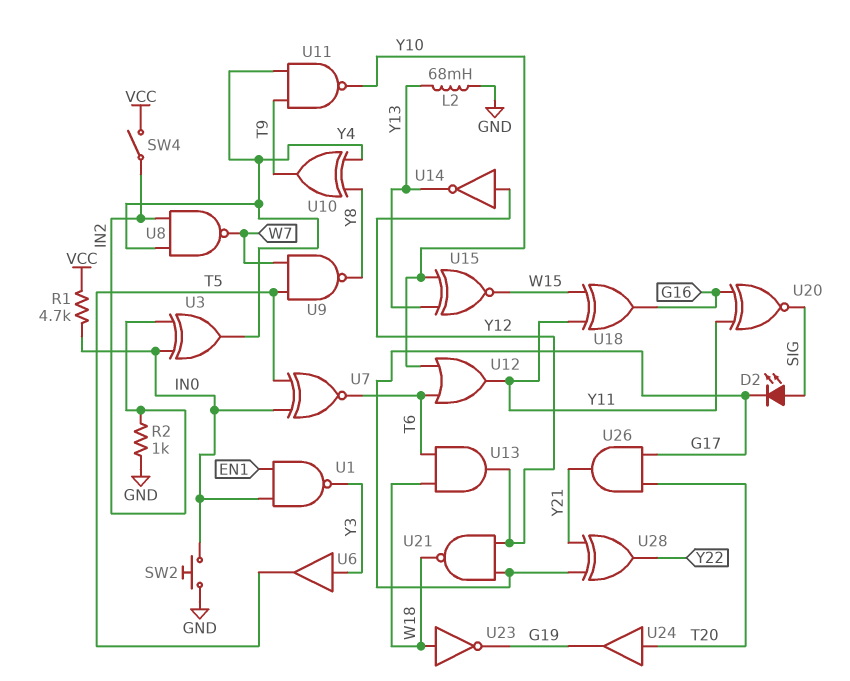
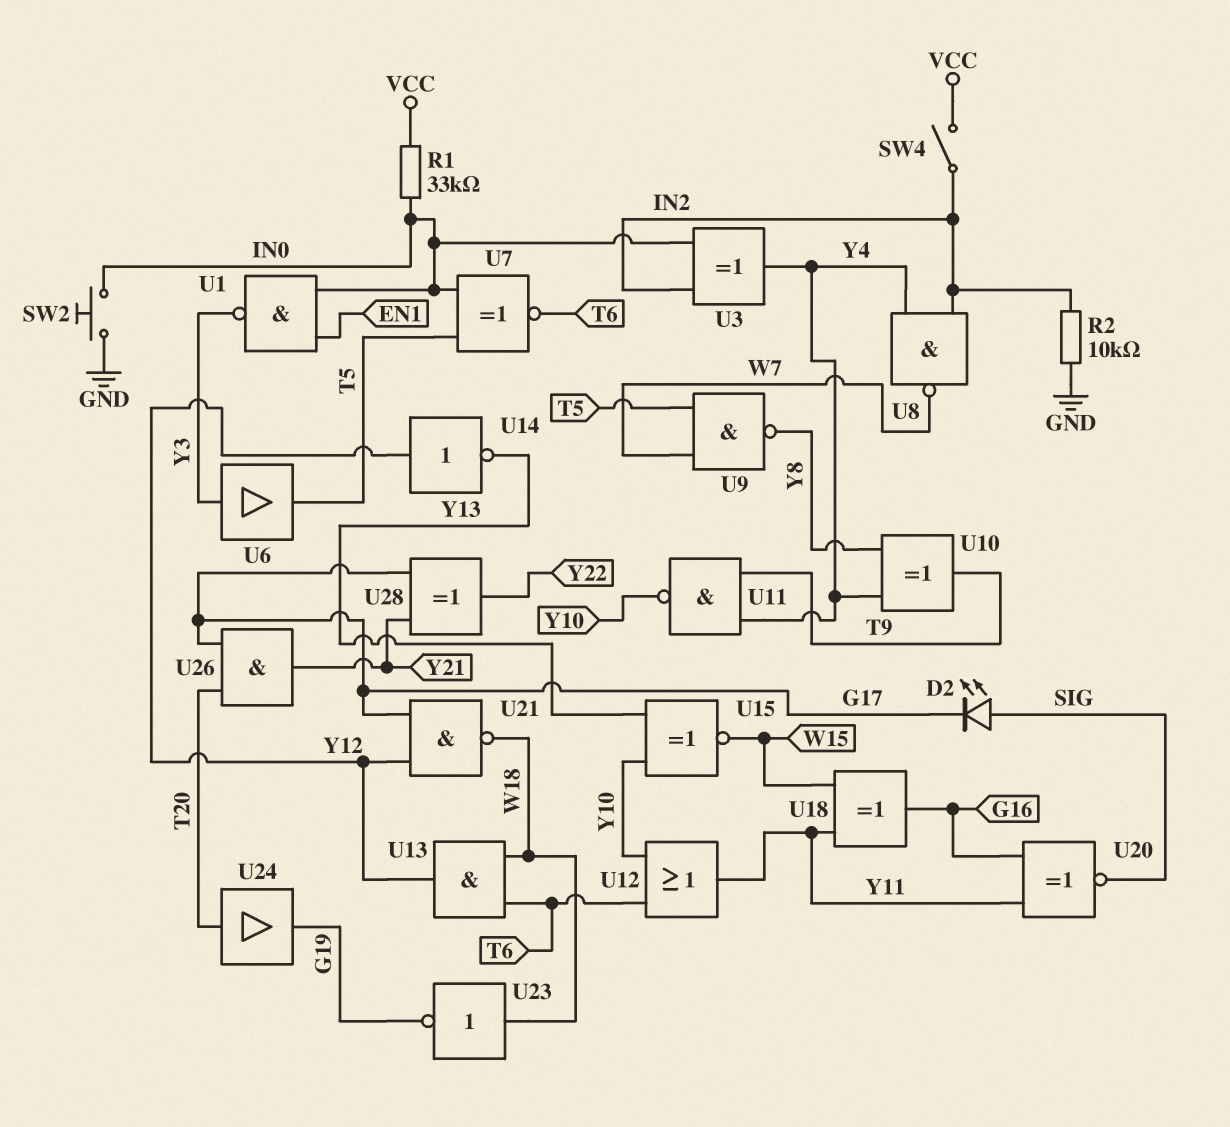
L2: 68mH (GND, Y13) -> none
R1: 4.7k (IN0, VCC) -> 33k (IN0, VCC)
R2: 1k (GND, IN2) -> 10k (GND, IN2)

